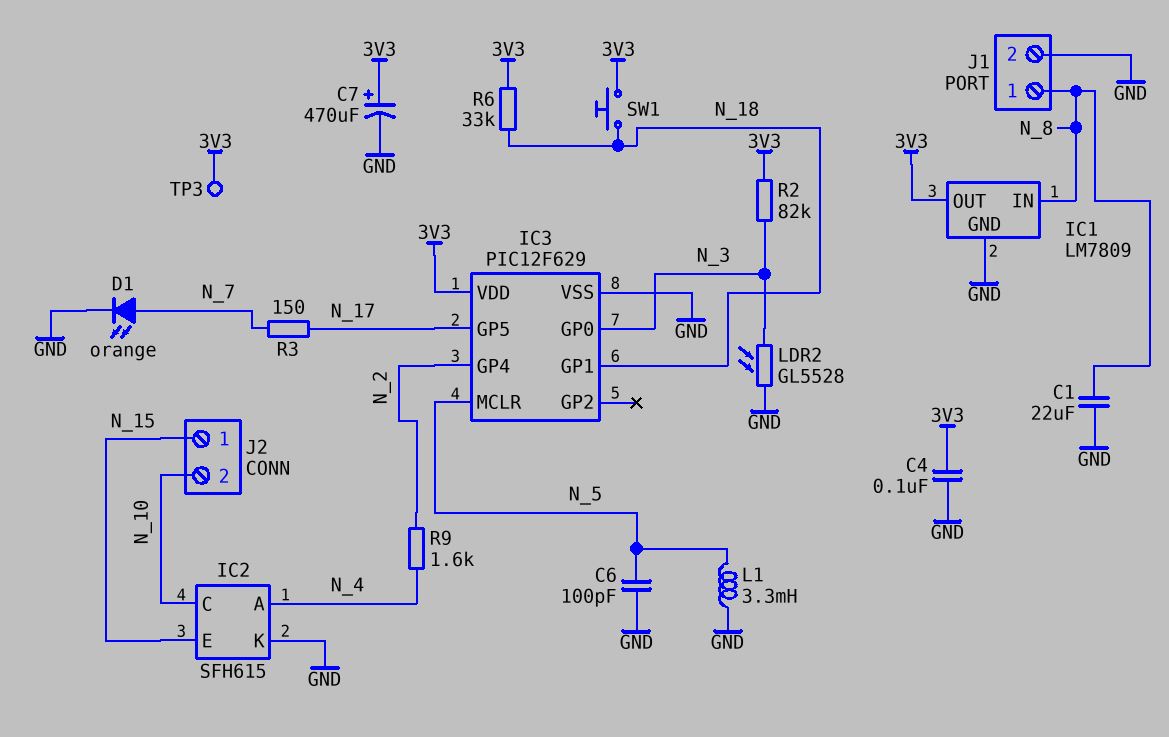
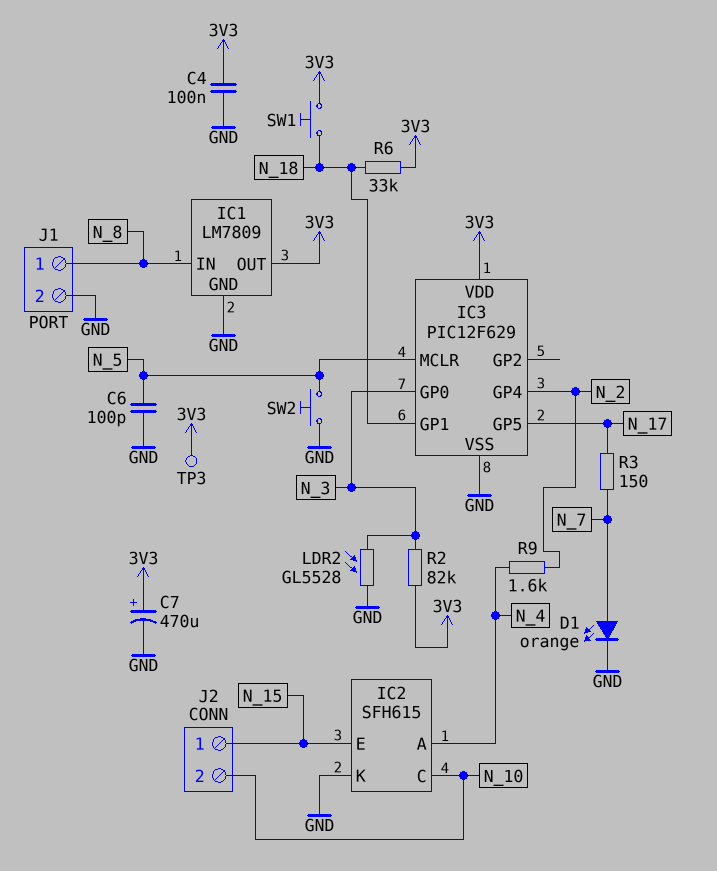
C1: 22uF (GND, N_8) -> none
L1: 3.3mH (GND, N_5) -> none
SW2: none -> button (GND, N_5)

